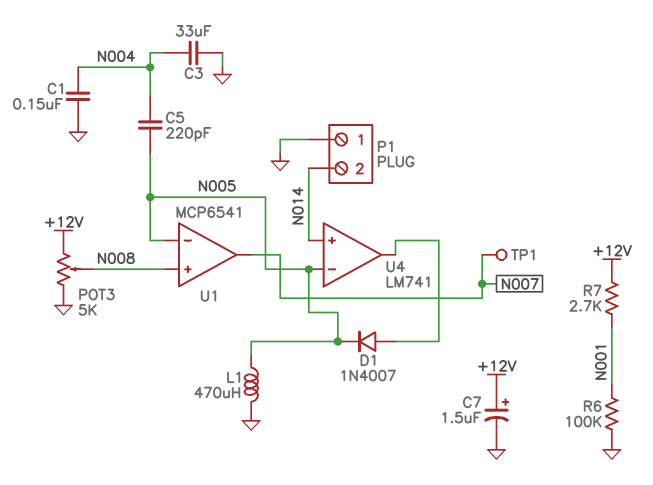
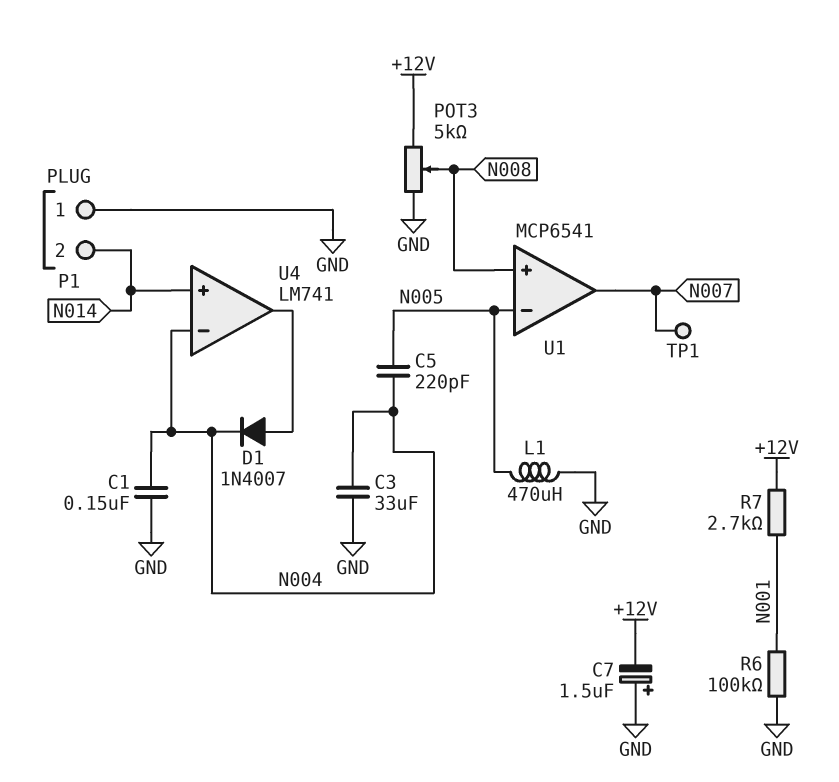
C7: 1.5uF (plus +12V, minus GND) -> 1.5uF (plus GND, minus +12V)
D1: diode 1N4007 (A U4/out, K N005) -> diode 1N4007 (A U4/out, K N004)
U4 pin in-: N005 -> N004

